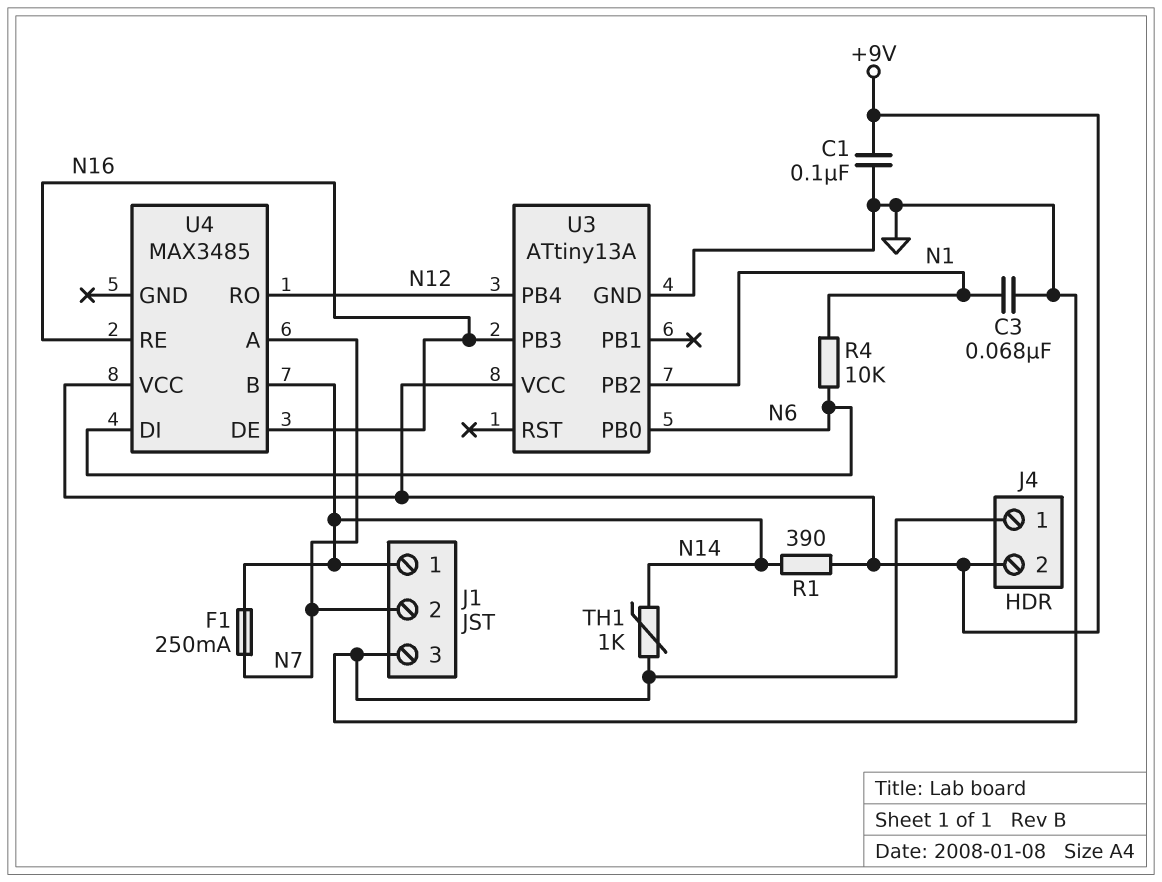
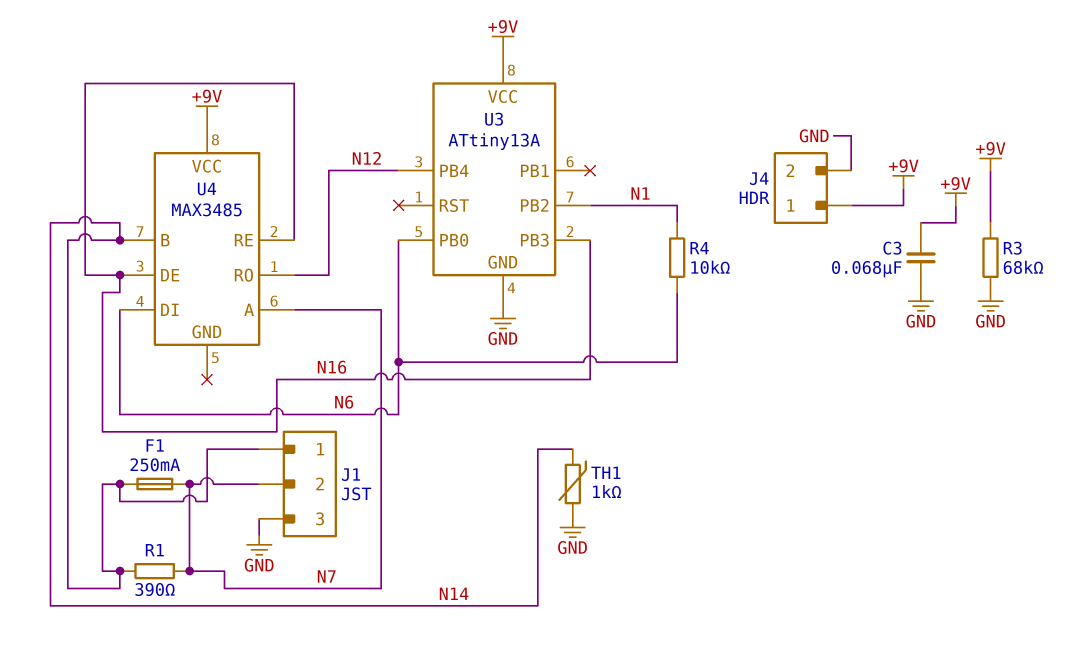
C1: 100nF (+9V, GND) -> none
C3: 68nF (GND, N1) -> 68nF (+9V, GND)
J4 pin 1: GND -> +9V
J4 pin 2: +9V -> GND
R1: 390 (+9V, N14) -> 390 (N7, N14)
R3: none -> 68k (+9V, GND)

